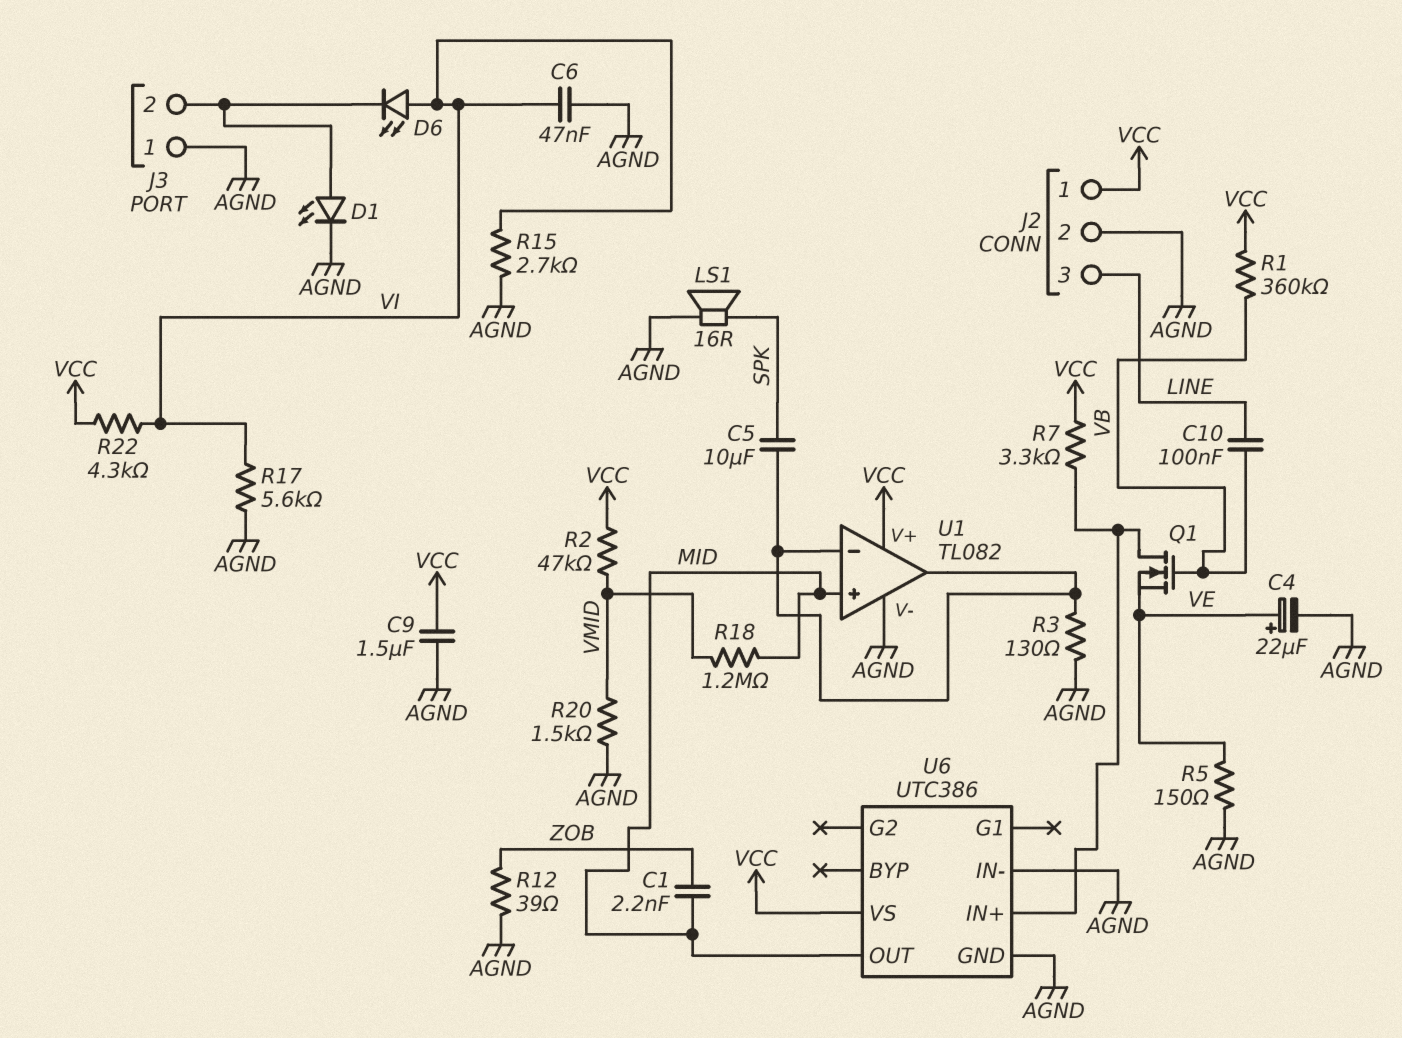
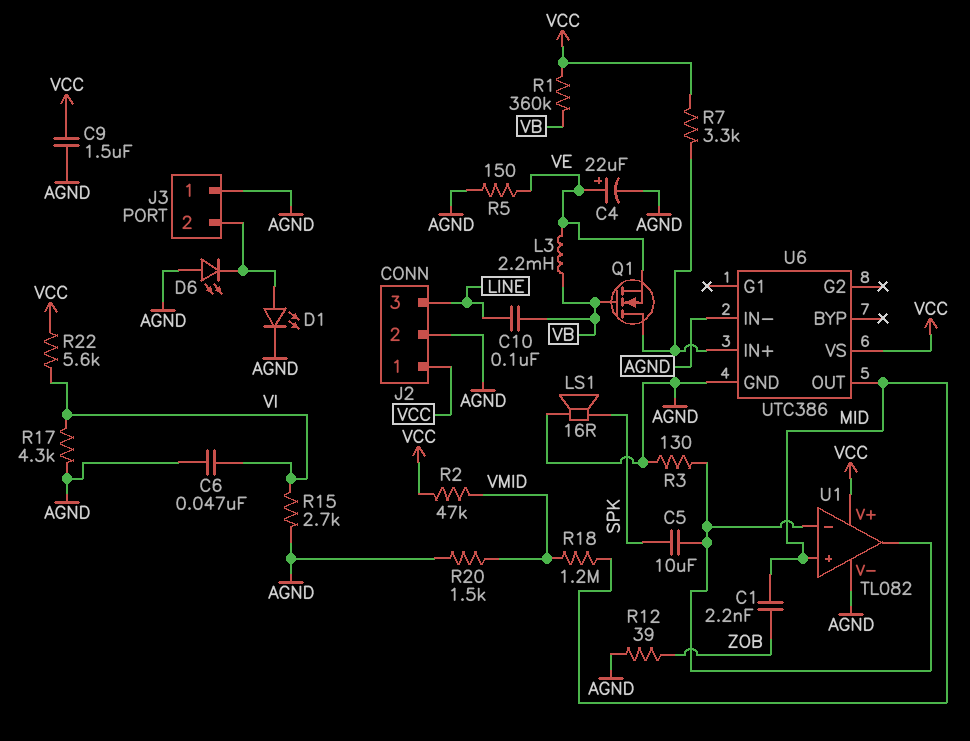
D6: LED (A VI, K J3/2) -> LED (A AGND, K J3/2)
L3: none -> 2.2mH (VB, VE)
R17: 5.6k (AGND, VI) -> 4.3k (AGND, VI)
R22: 4.3k (VCC, VI) -> 5.6k (VCC, VI)

